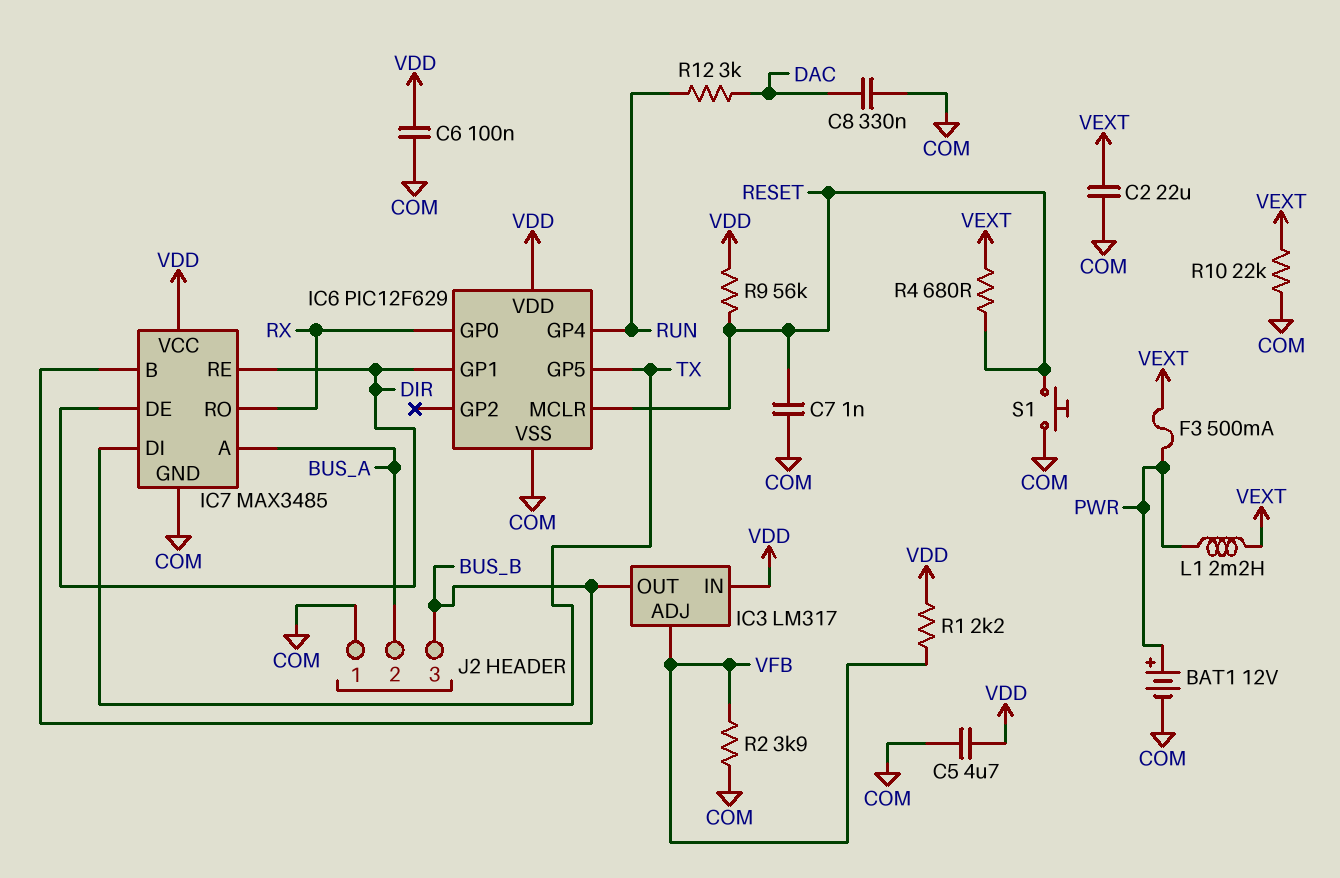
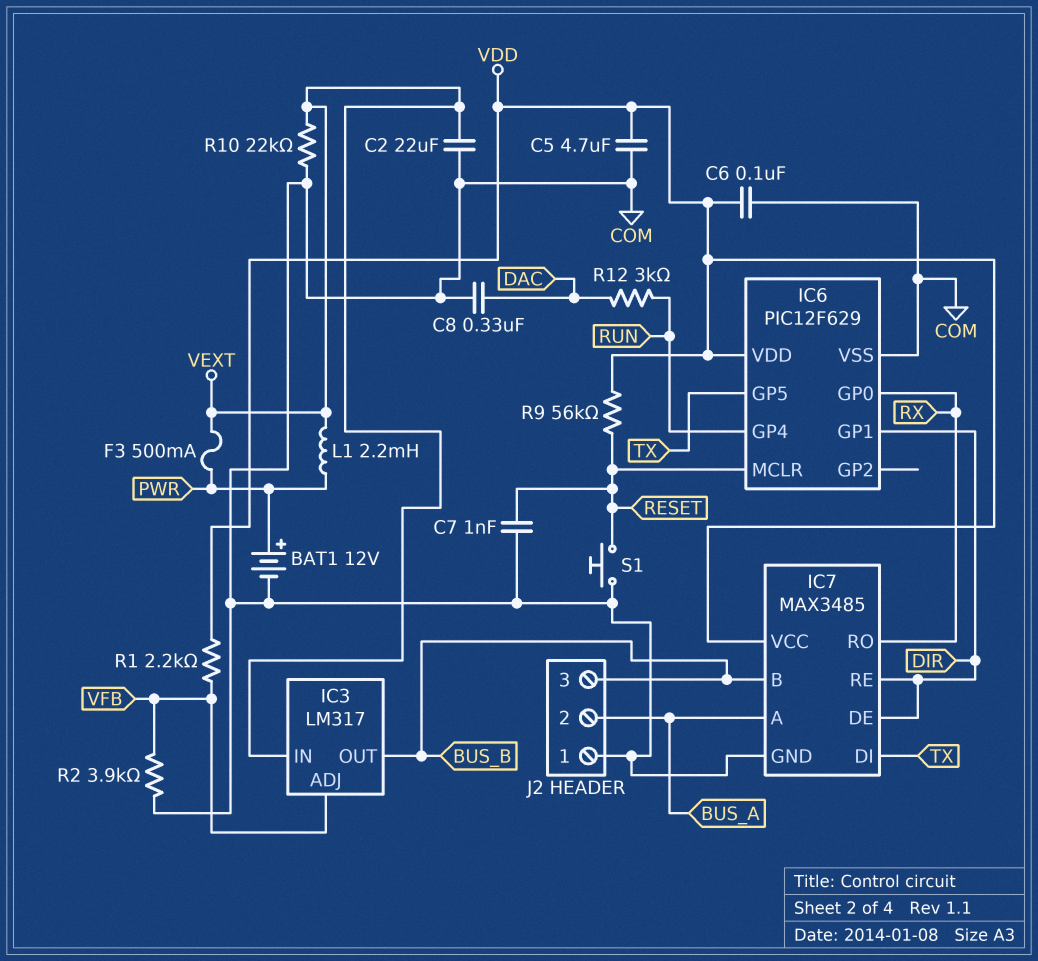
IC3 pin IN: VDD -> VEXT
R4: 680 (RESET, VEXT) -> none

